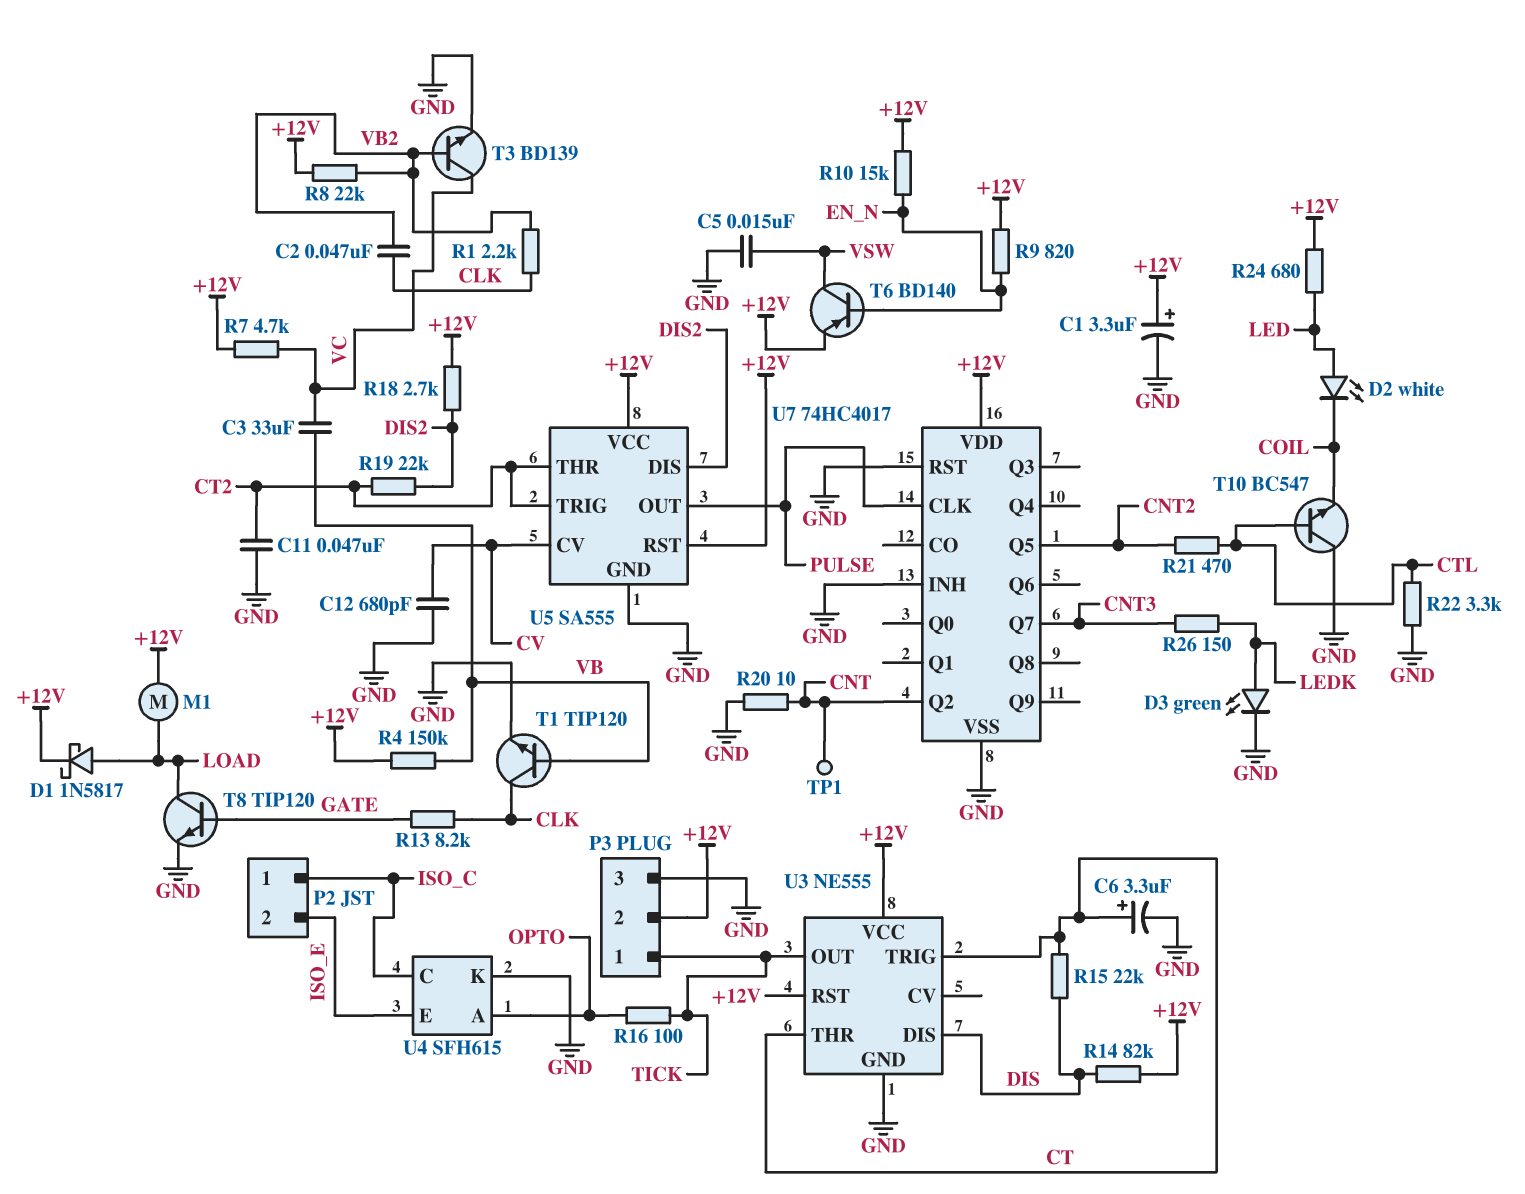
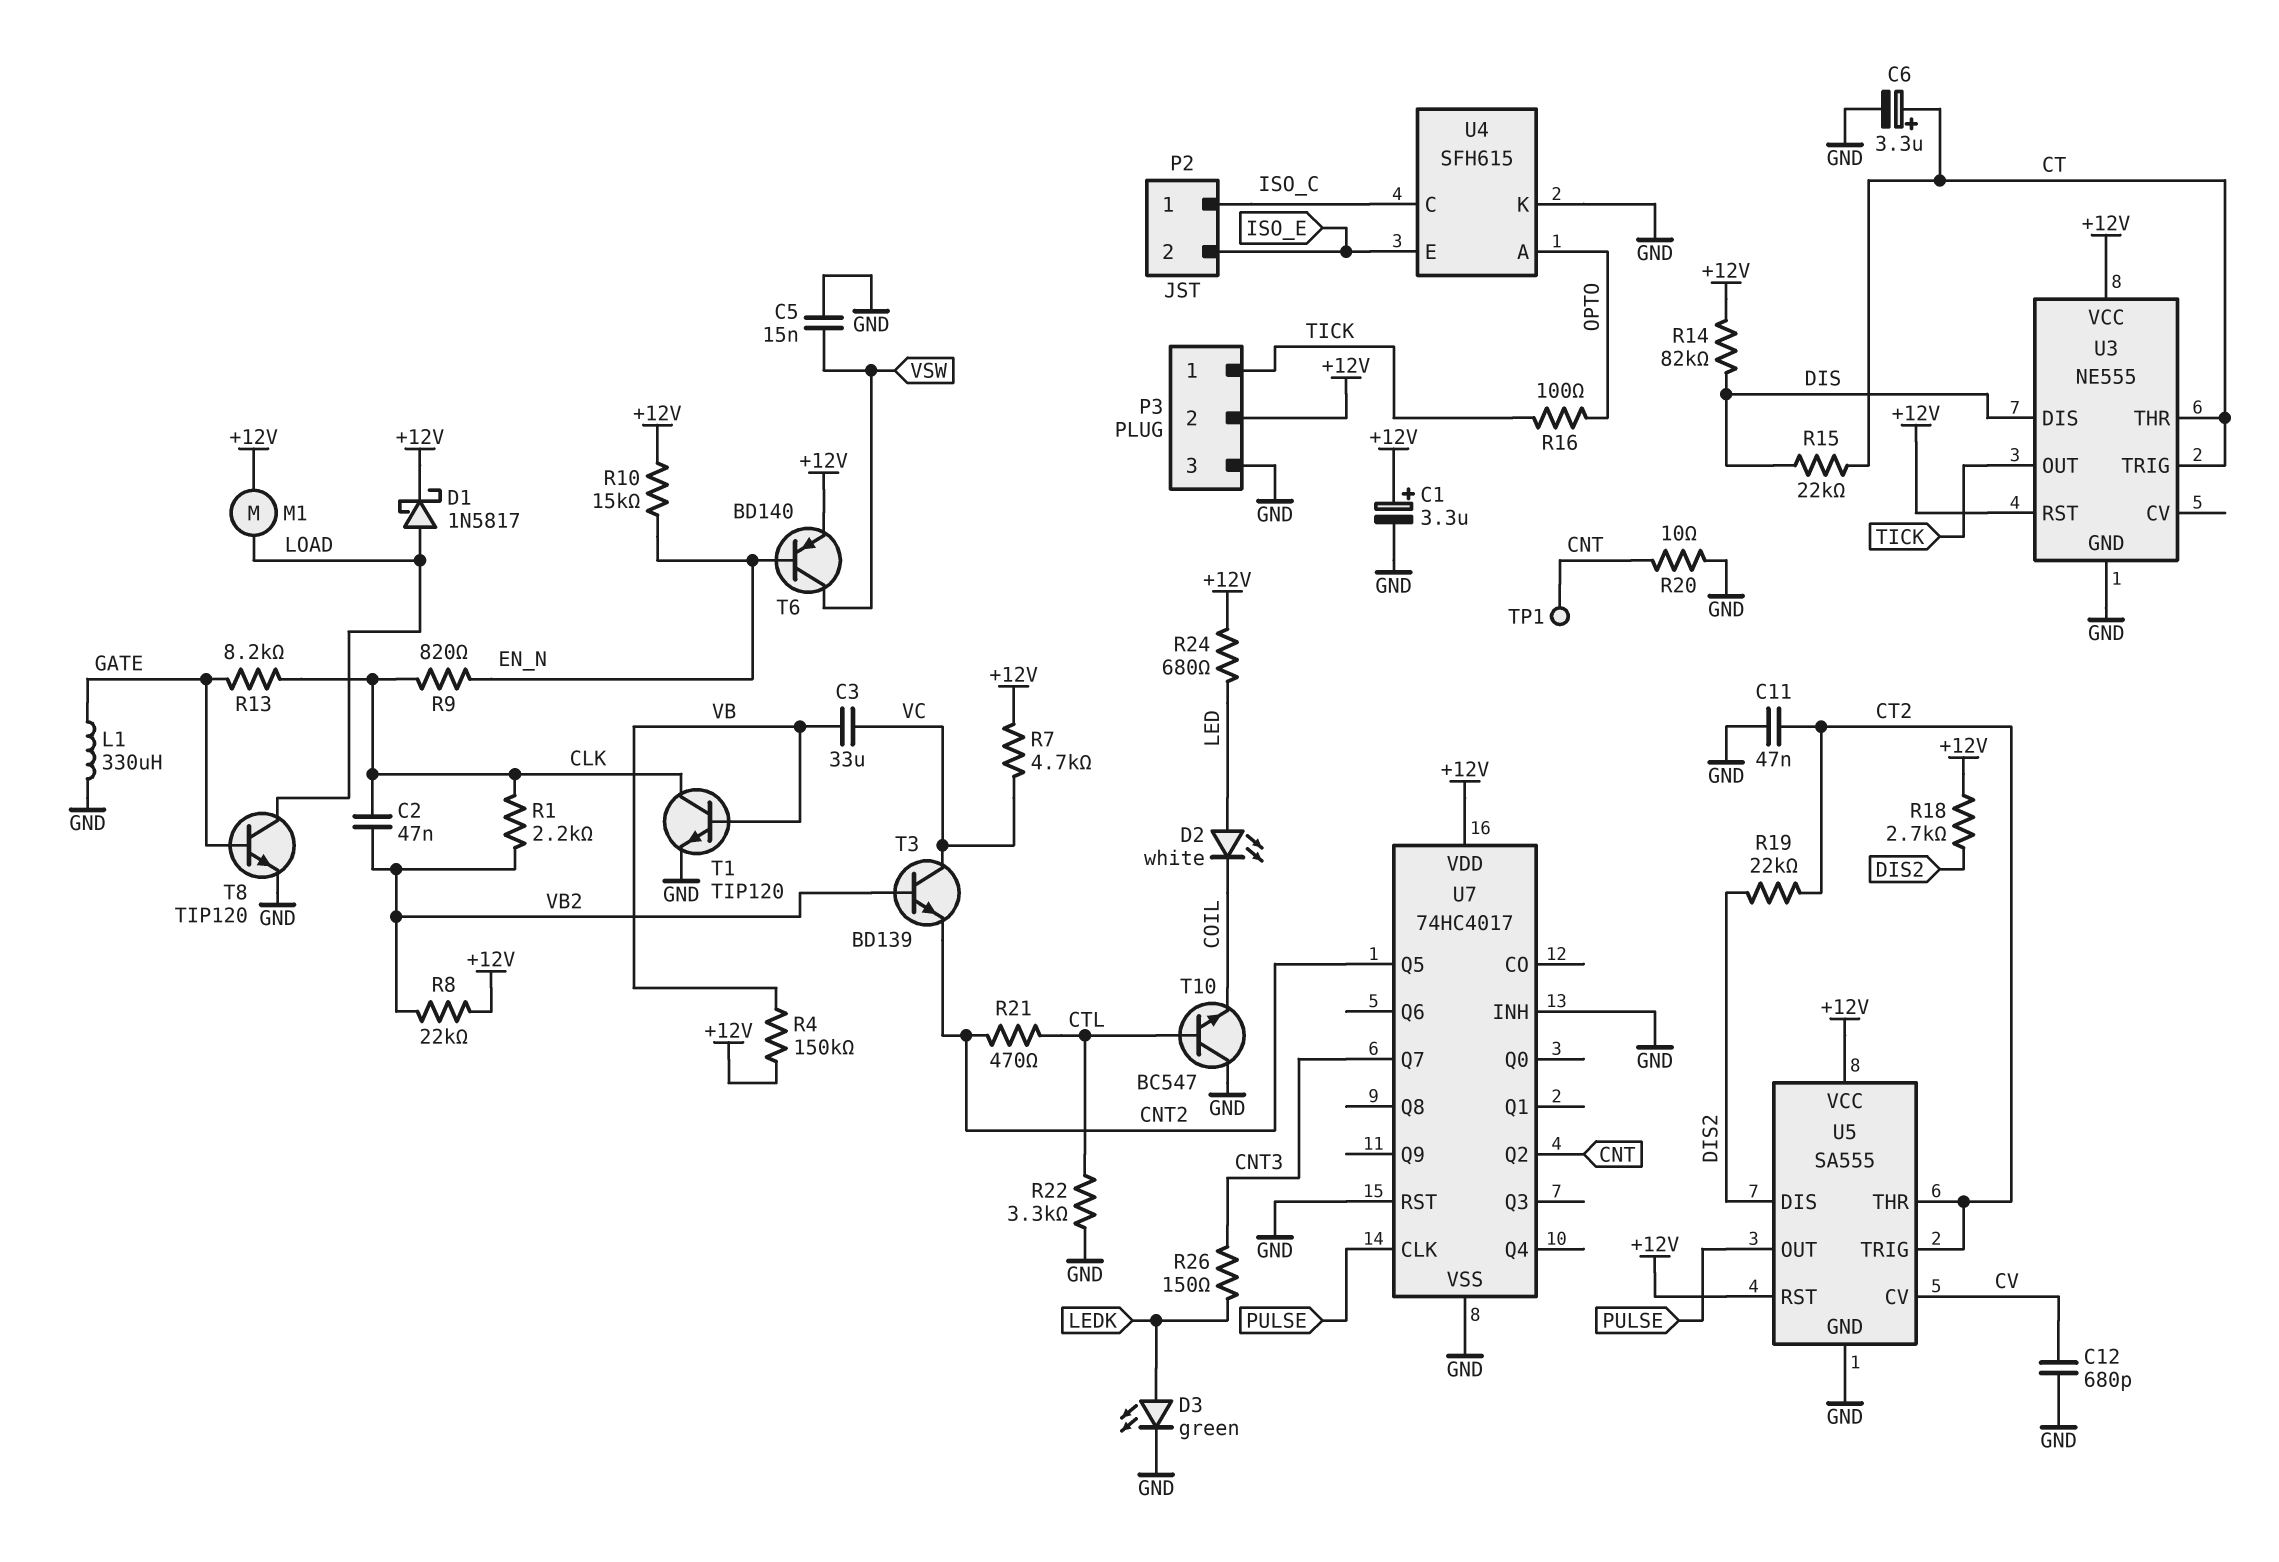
L1: none -> 330uH (GATE, GND)
R9: 820 (+12V, EN_N) -> 820 (CLK, EN_N)
T3: NPN BD139 (B VB2, C VC, E GND) -> NPN BD139 (B VB2, C VC, E CNT2)

